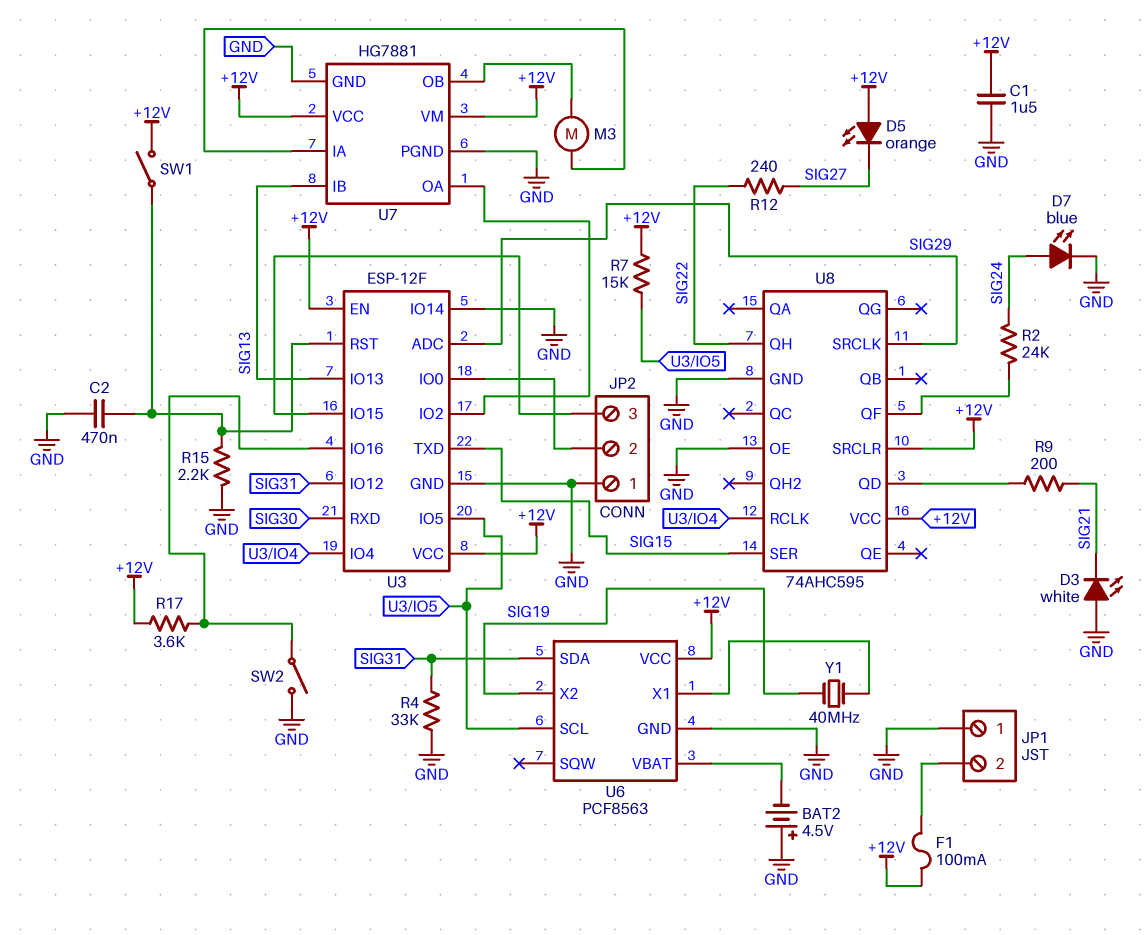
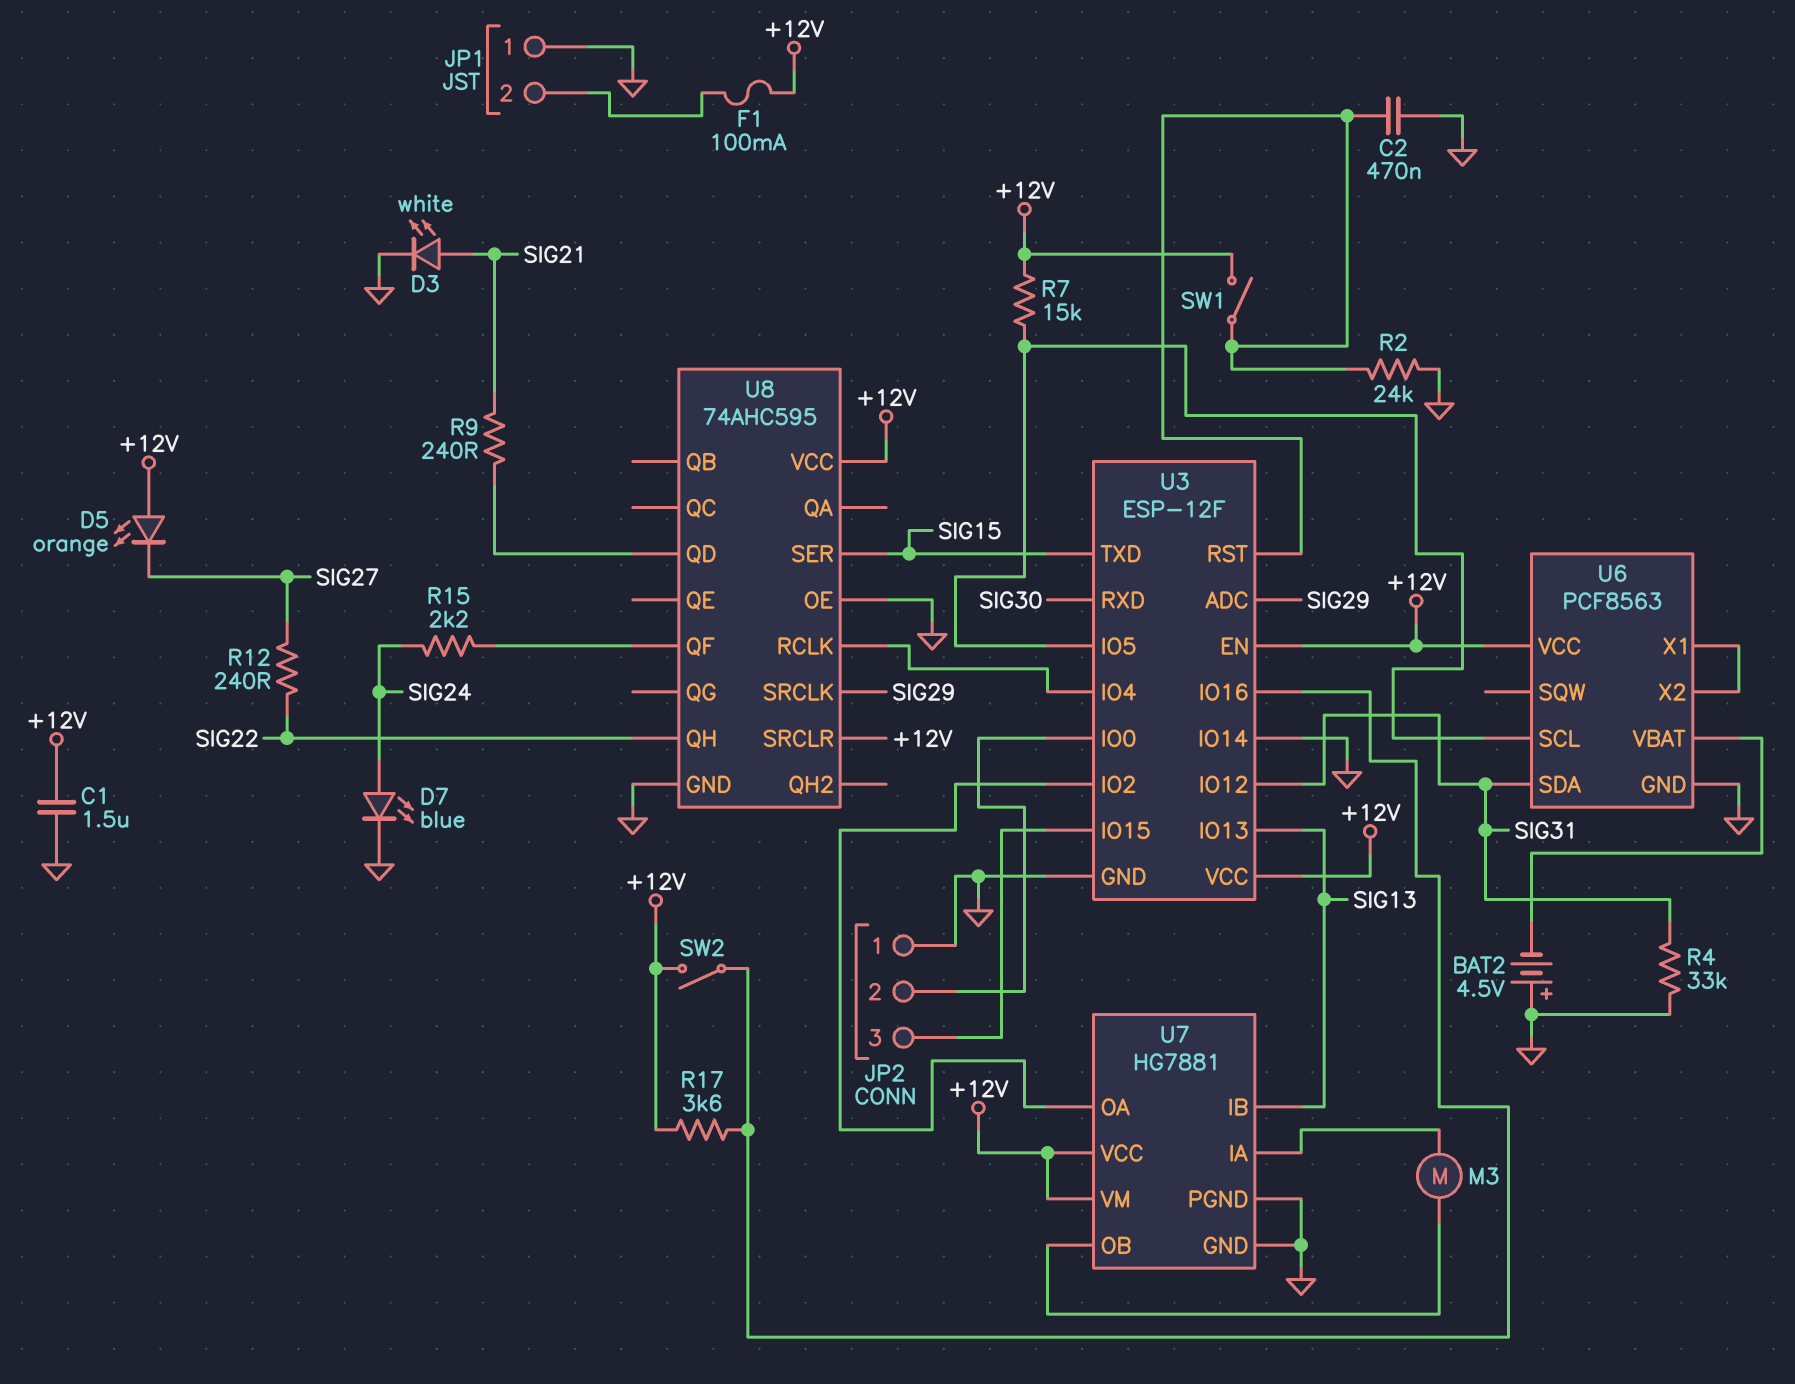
D3: LED white (A GND, K SIG21) -> LED white (A SIG21, K GND)
R2: 24k (SIG24, U8/QF) -> 24k (GND, U3/RST)
R9: 200 (SIG21, U8/QD) -> 240 (SIG21, U8/QD)
R15: 2.2k (GND, U3/RST) -> 2.2k (SIG24, U8/QF)
SW2: switch (GND, U3/IO16) -> switch (+12V, U3/IO16)
U6 pin X2: SIG19 -> U6/X1
Y1: 40MHz (SIG19, U6/X1) -> none

